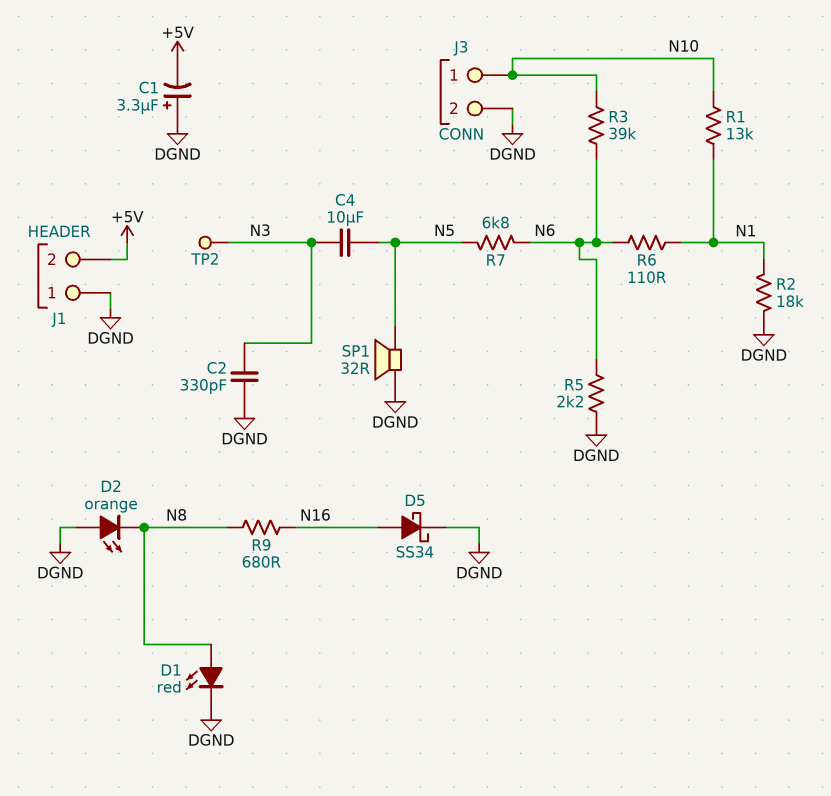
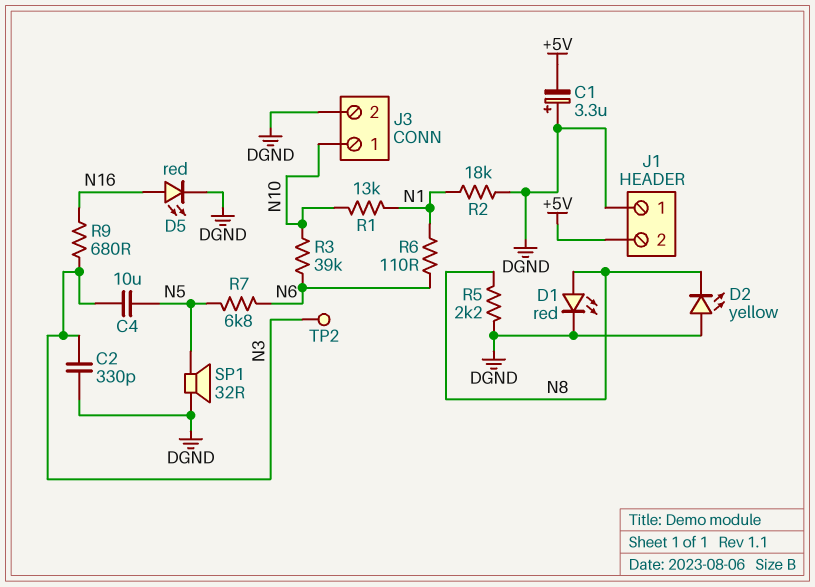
D2: LED orange (A DGND, K N8) -> LED yellow (A DGND, K N8)
D5: schottky SS34 (A N16, K DGND) -> LED red (A N16, K DGND)
R5: 2.2k (DGND, N6) -> 2.2k (DGND, N8)
R9: 680 (N8, N16) -> 680 (N3, N16)

